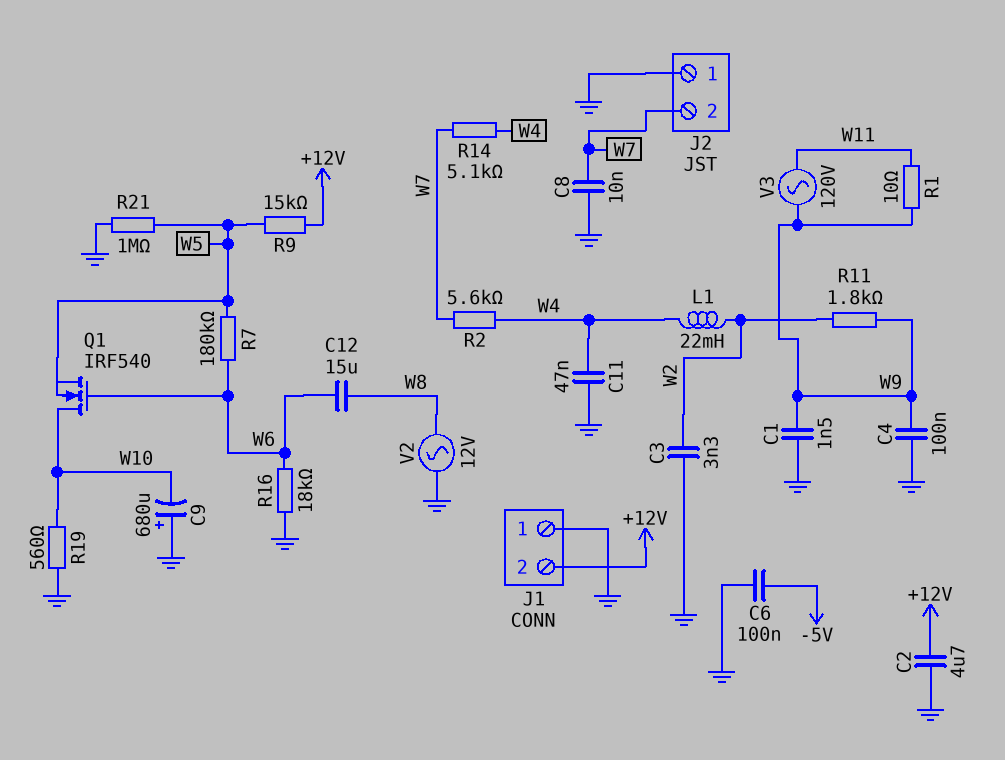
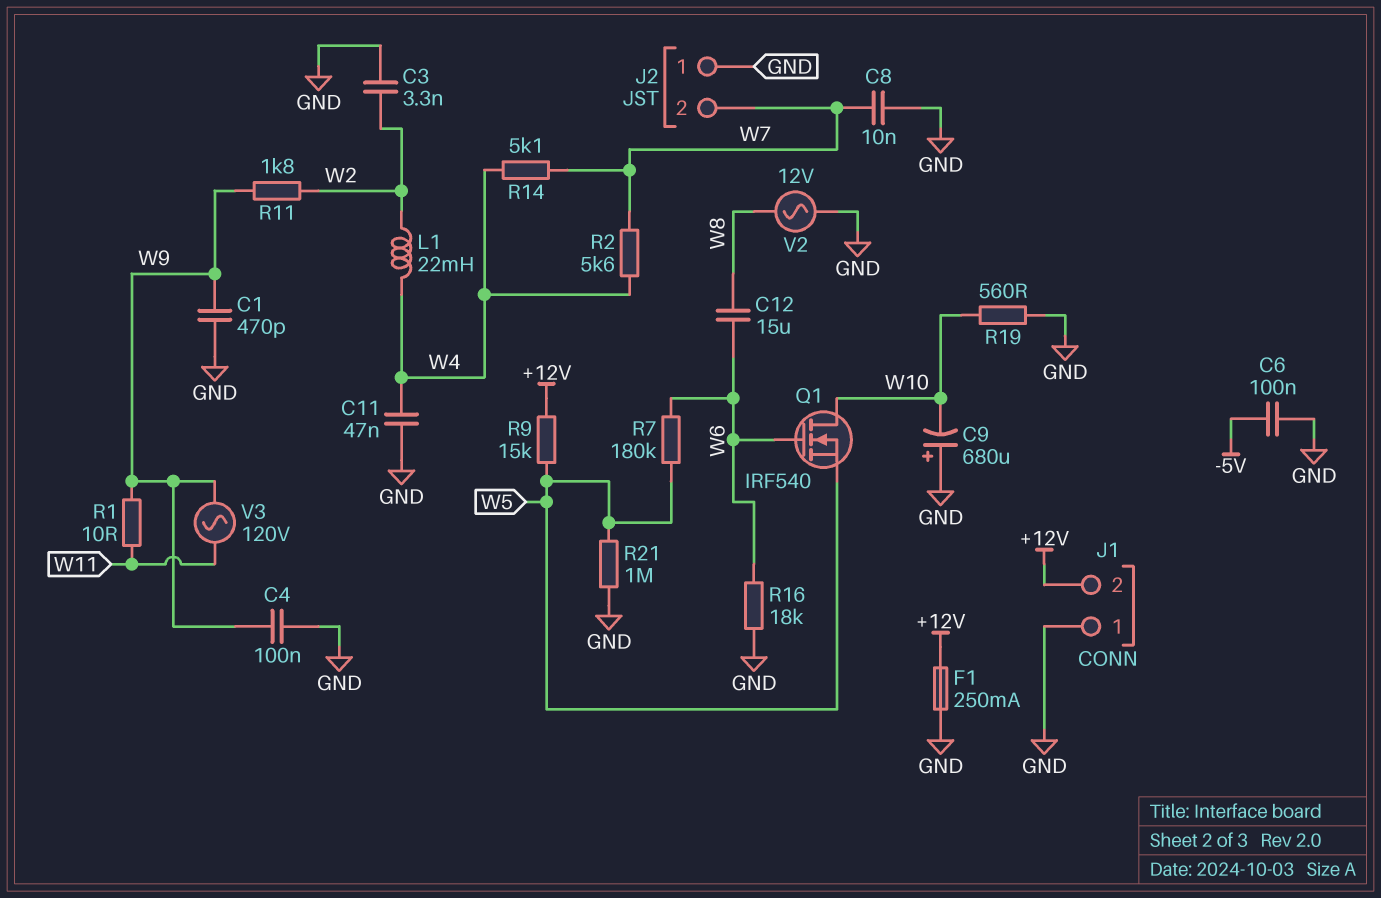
C1: 1.5nF (GND, W9) -> 470pF (GND, W9)
C2: 4.7uF (+12V, GND) -> none
F1: none -> 250mA (+12V, GND)

